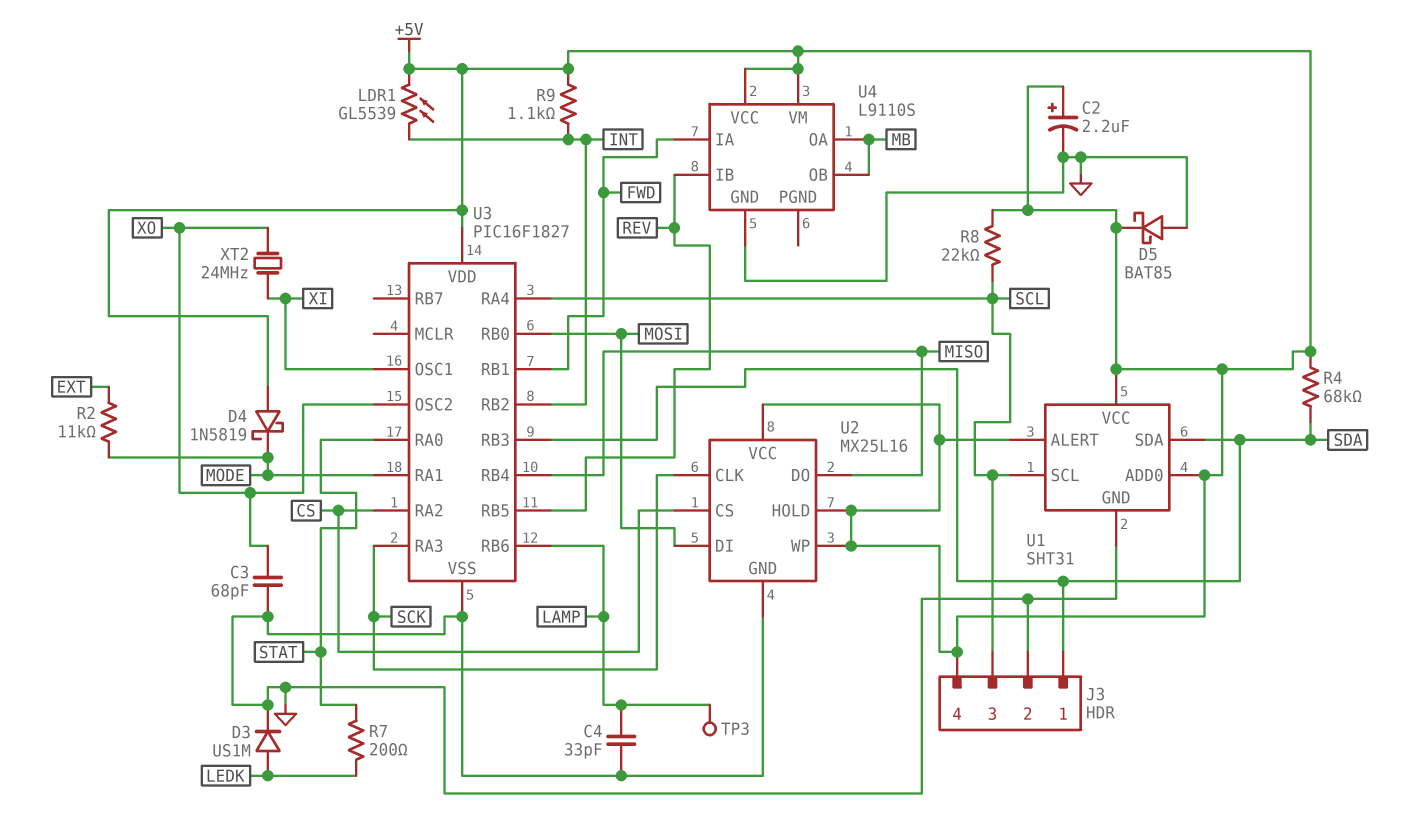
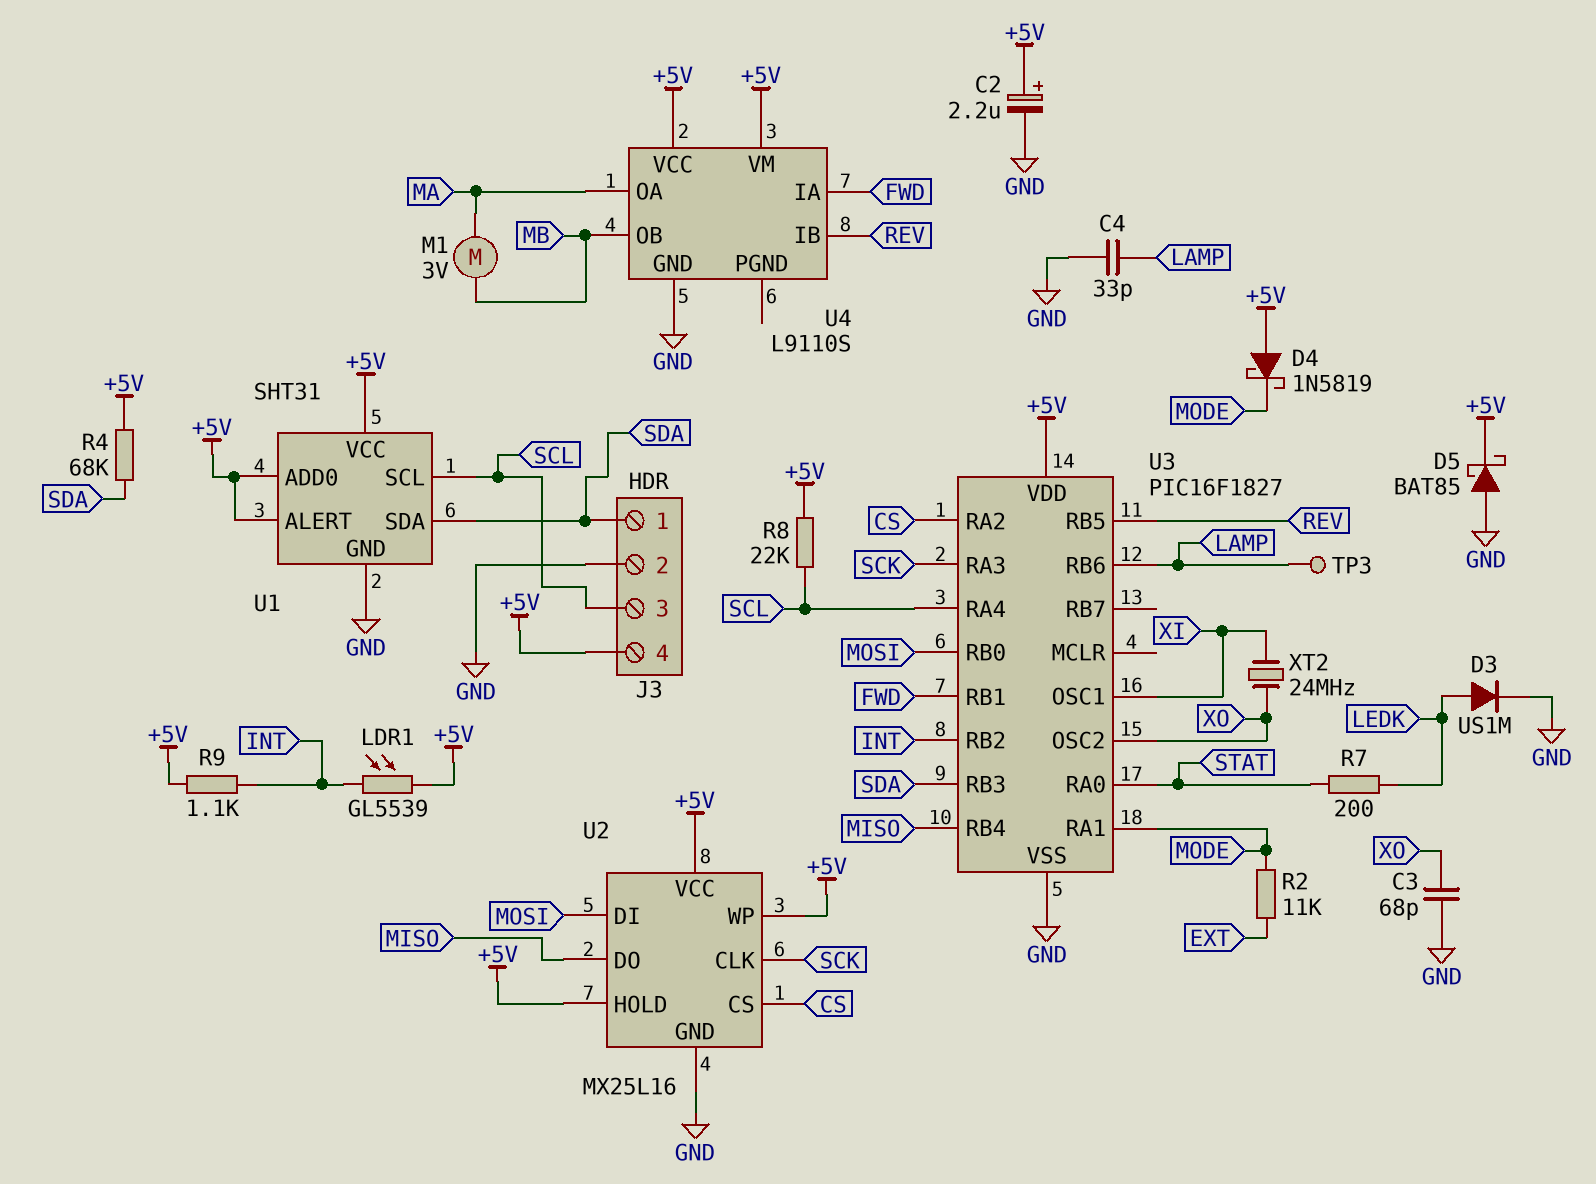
M1: none -> motor 3V (MA, MB)
U4 pin OA: MB -> MA

